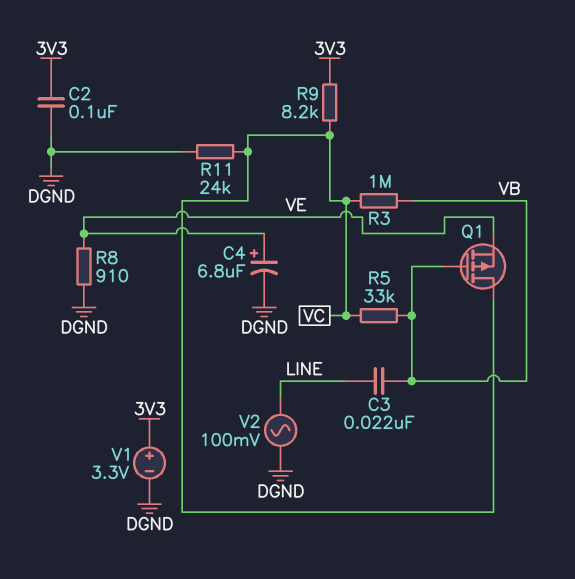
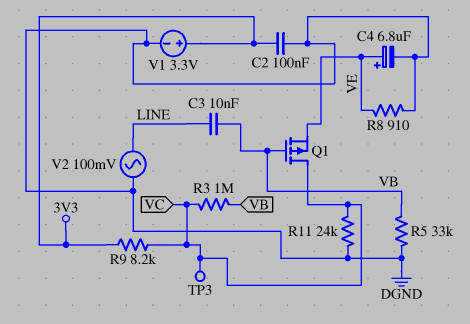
C3: 22nF (LINE, VB) -> 10nF (LINE, VB)
R5: 33k (VB, VC) -> 33k (DGND, VB)
TP3: none -> test point (VC)

